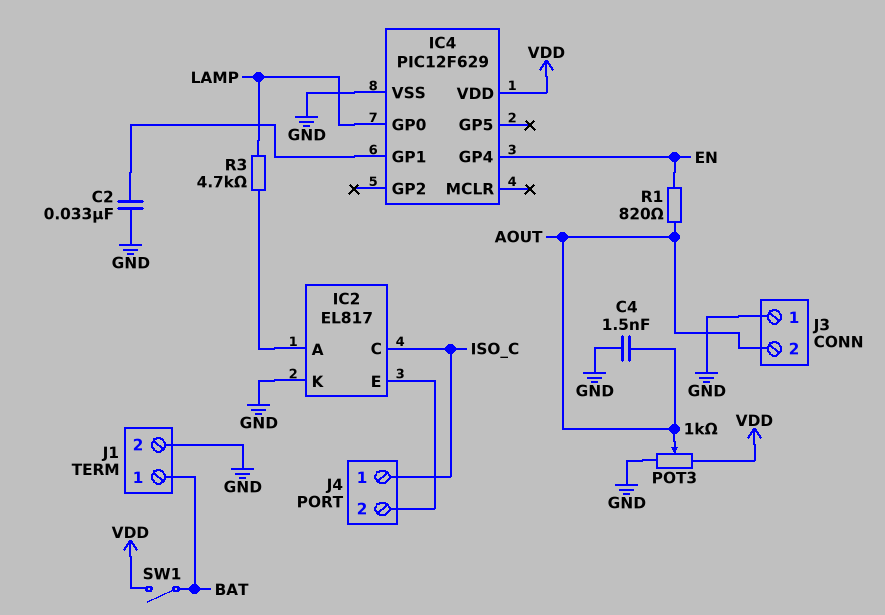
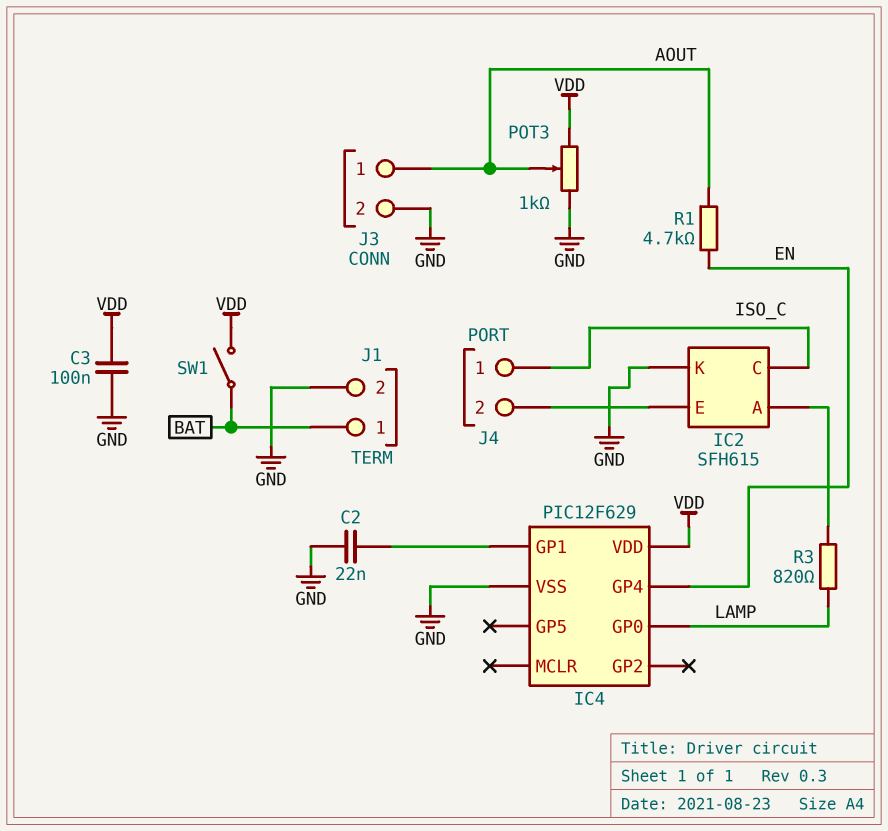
C2: 33nF (GND, IC4/GP1) -> 22nF (GND, IC4/GP1)
C3: none -> 100nF (GND, VDD)
C4: 1.5nF (AOUT, GND) -> none
IC2: EL817 -> SFH615
J3 pin 1: GND -> AOUT
J3 pin 2: AOUT -> GND
R1: 820 (AOUT, EN) -> 4.7k (AOUT, EN)
R3: 4.7k (IC2/A, LAMP) -> 820 (IC2/A, LAMP)

